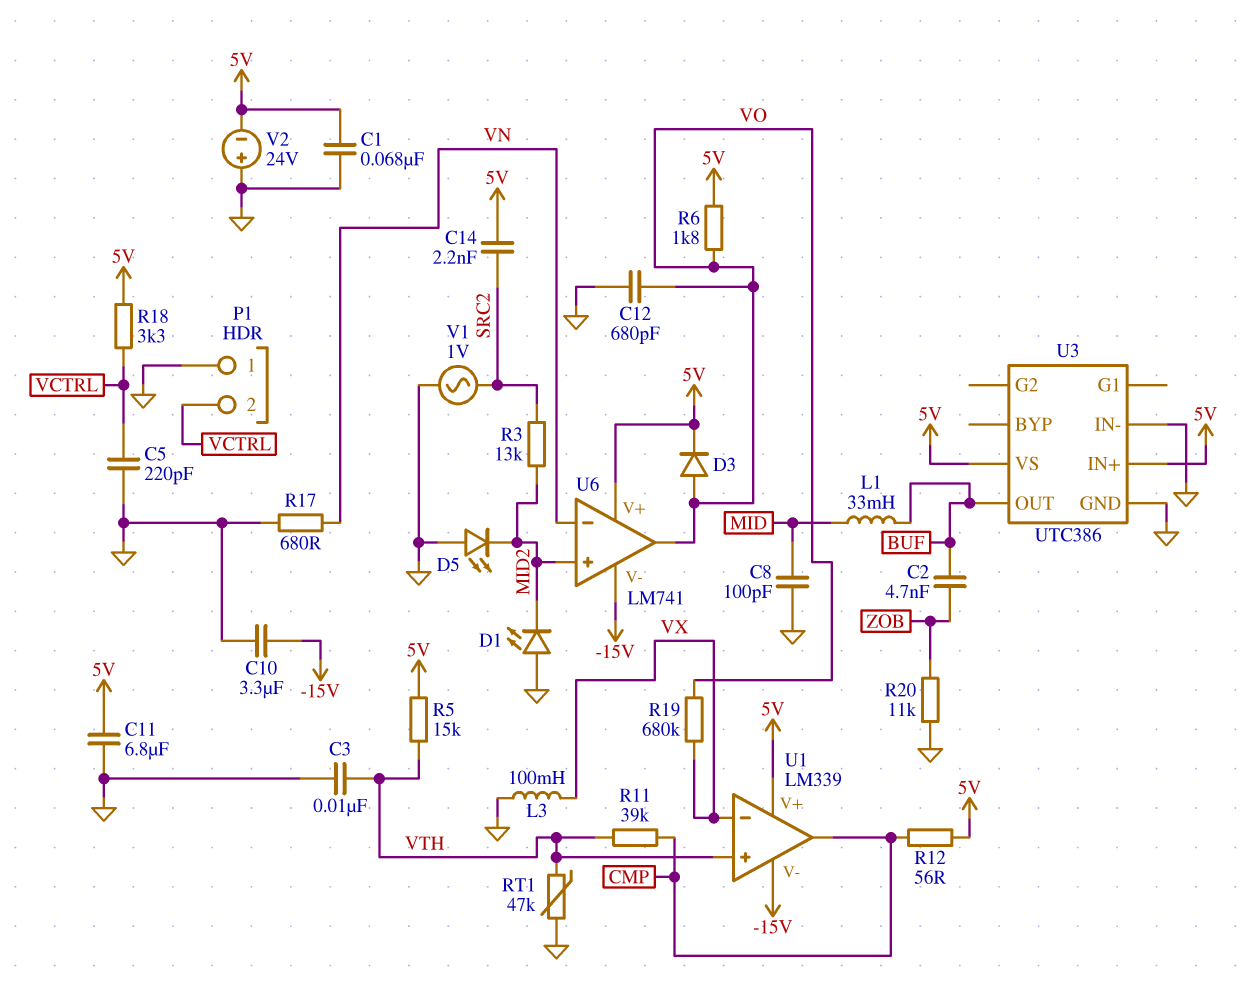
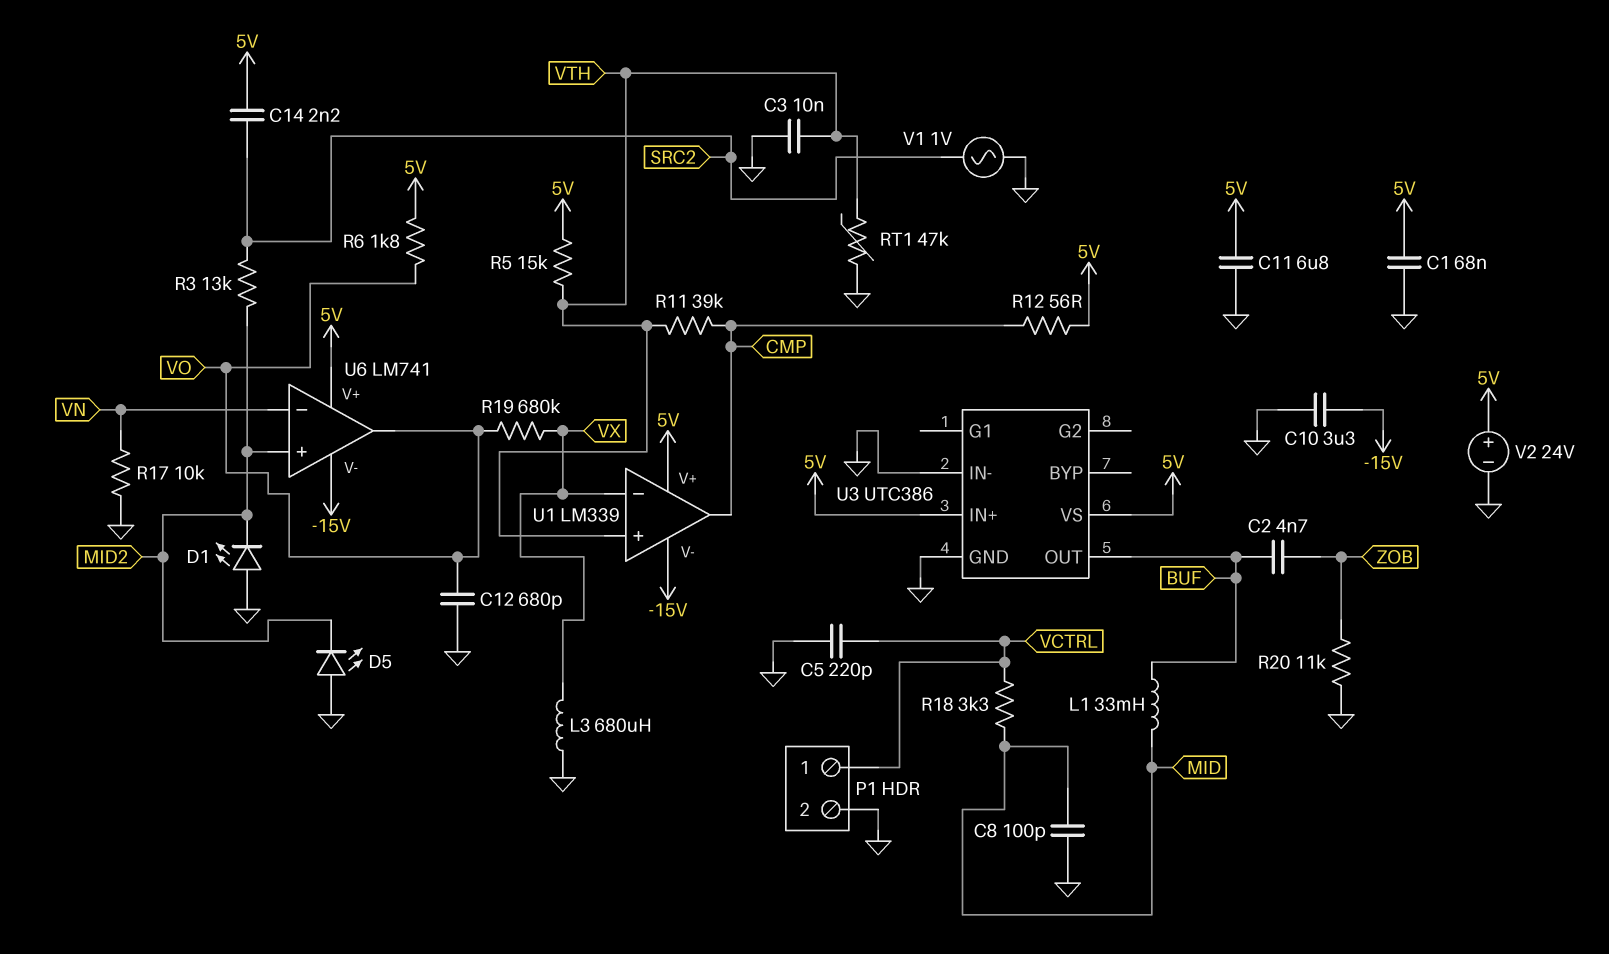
D3: diode (A VO, K 5V) -> none
L3: 100mH (GND, VX) -> 680uH (GND, VX)
P1 pin 1: GND -> VCTRL
P1 pin 2: VCTRL -> GND
R17: 680 (GND, VN) -> 10k (GND, VN)
R18: 3.3k (5V, VCTRL) -> 3.3k (MID, VCTRL)
V2: 24V (plus GND, minus 5V) -> 24V (plus 5V, minus GND)

